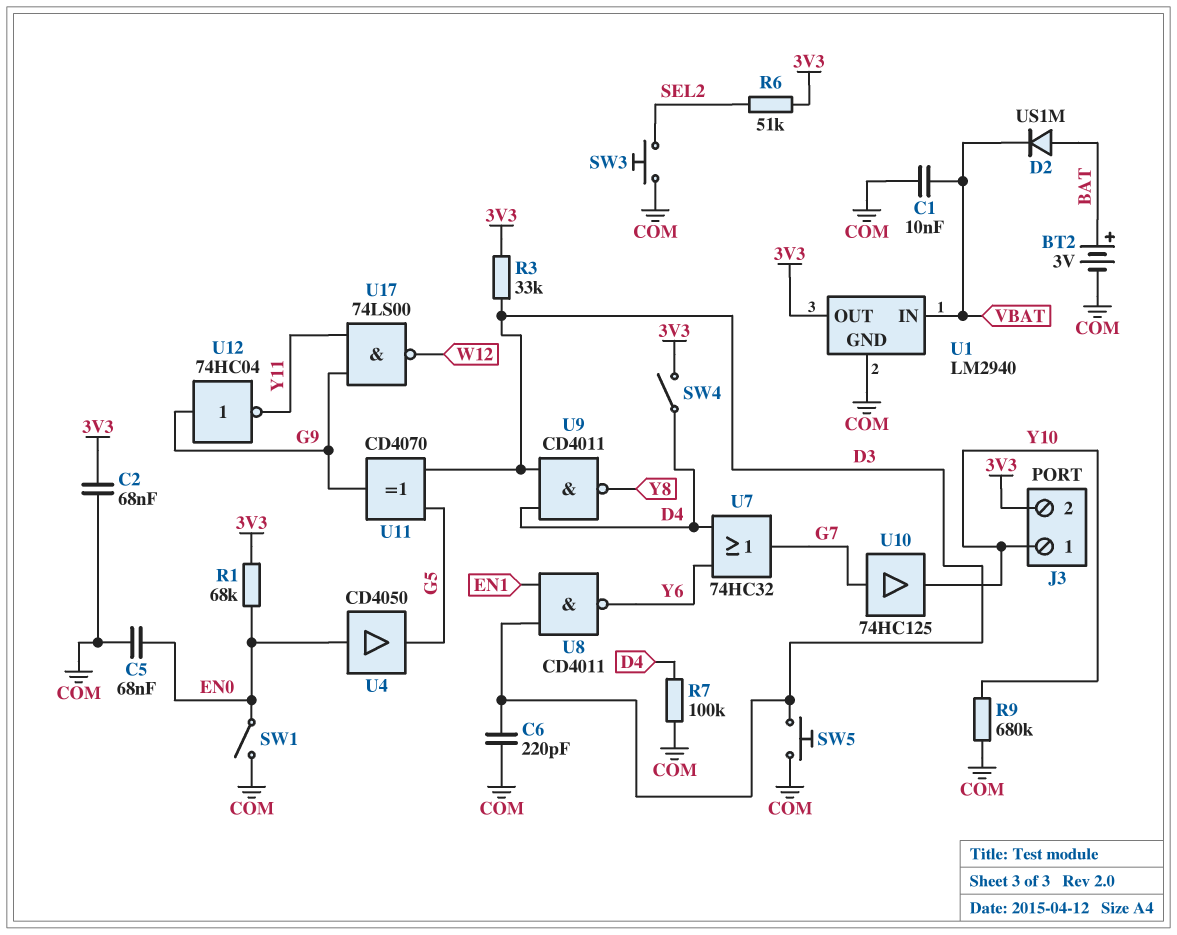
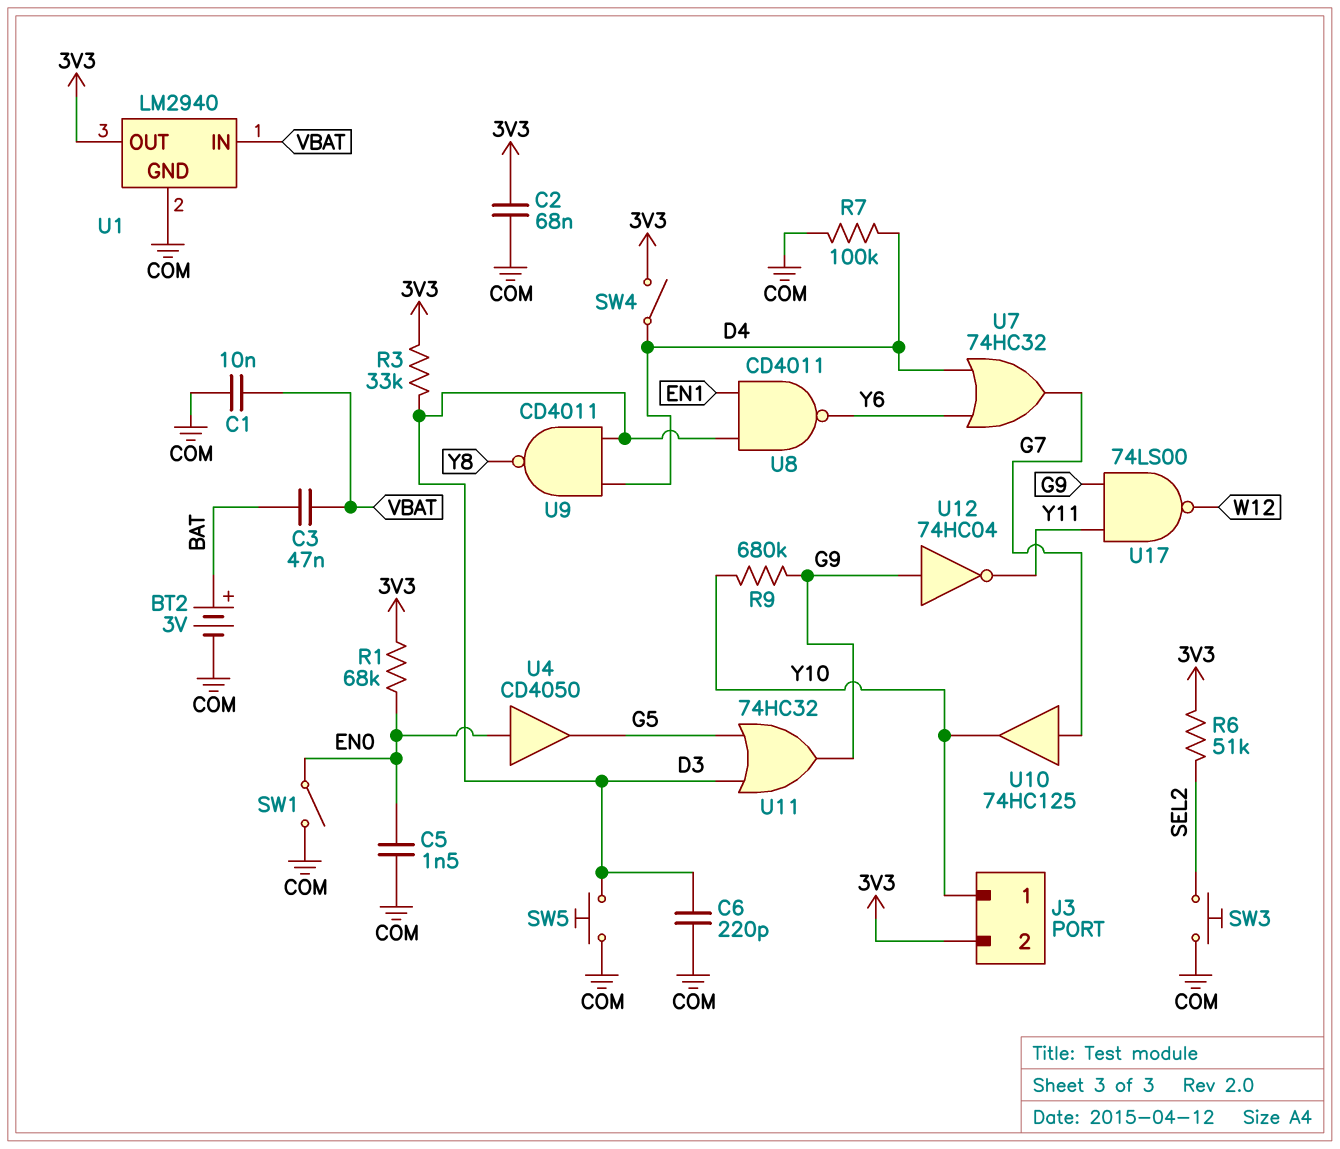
C3: none -> 47nF (BAT, VBAT)
C5: 68nF (COM, EN0) -> 1.5nF (COM, EN0)
D2: diode US1M (A BAT, K VBAT) -> none
R9: 680k (COM, Y10) -> 680k (G9, Y10)
U11: XOR CD4070 (in D3, in G5, out G9) -> OR 74HC32 (in D3, in G5, out G9)

